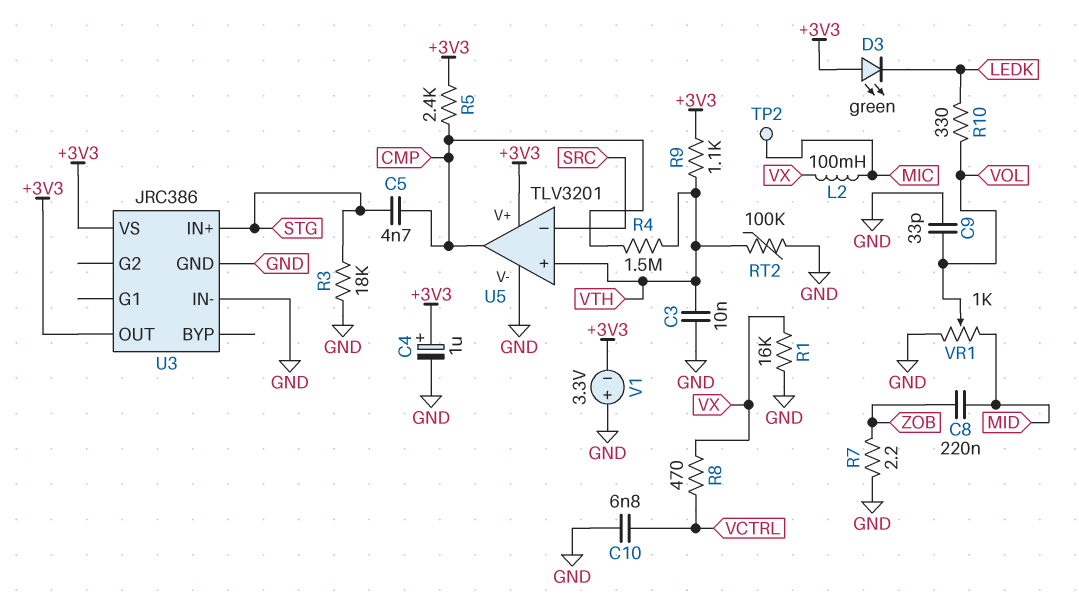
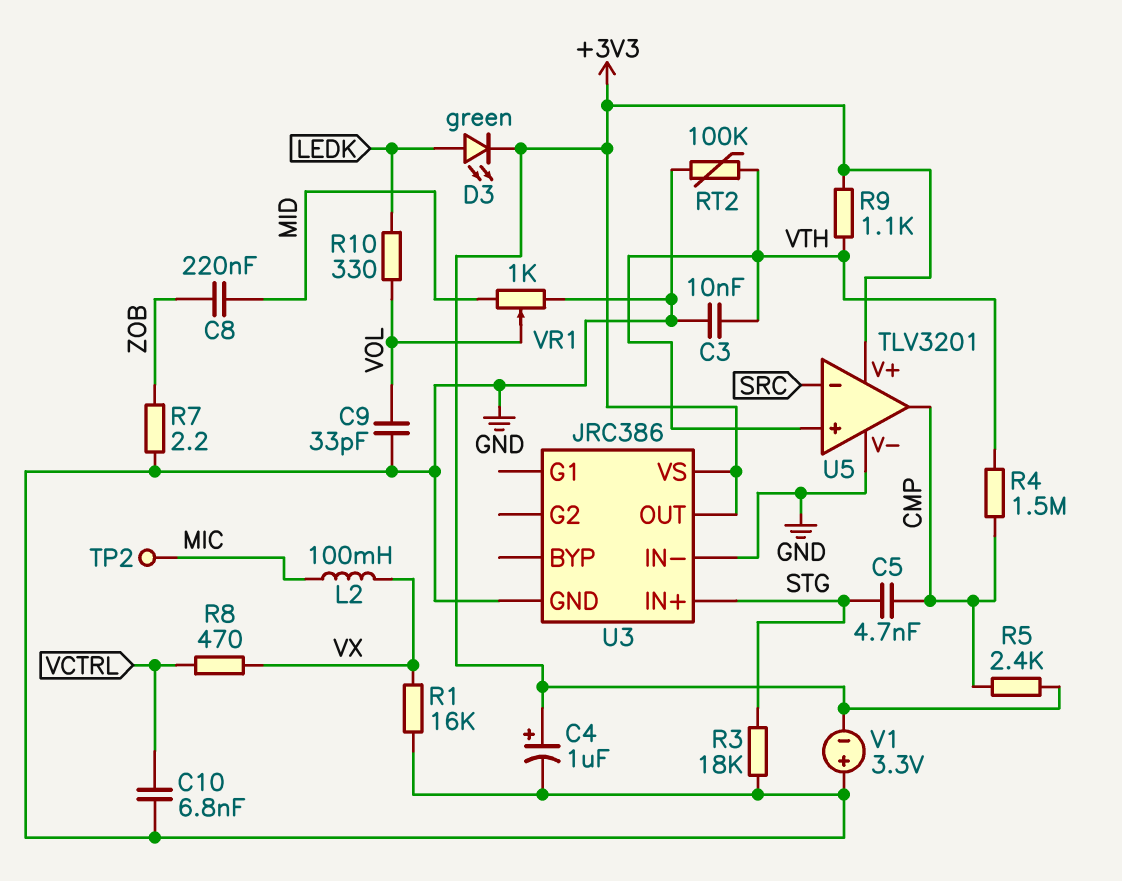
D3: LED green (A +3V3, K LEDK) -> LED green (A LEDK, K +3V3)

